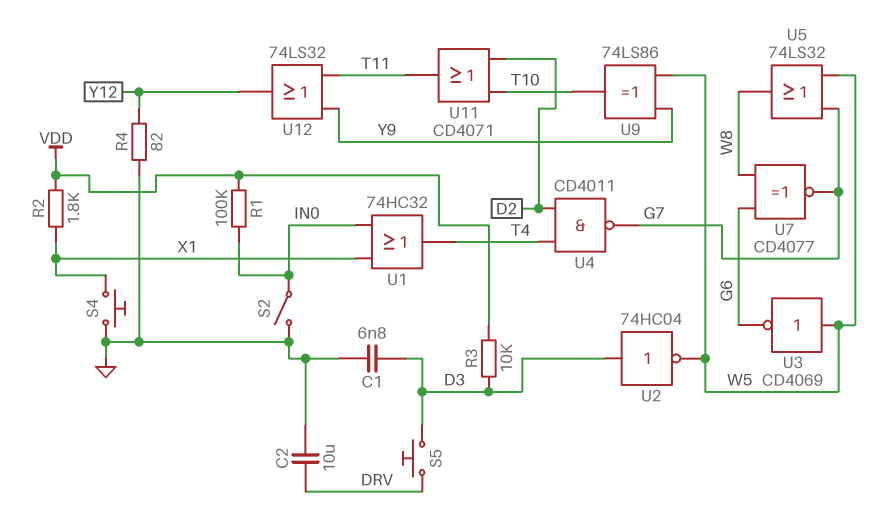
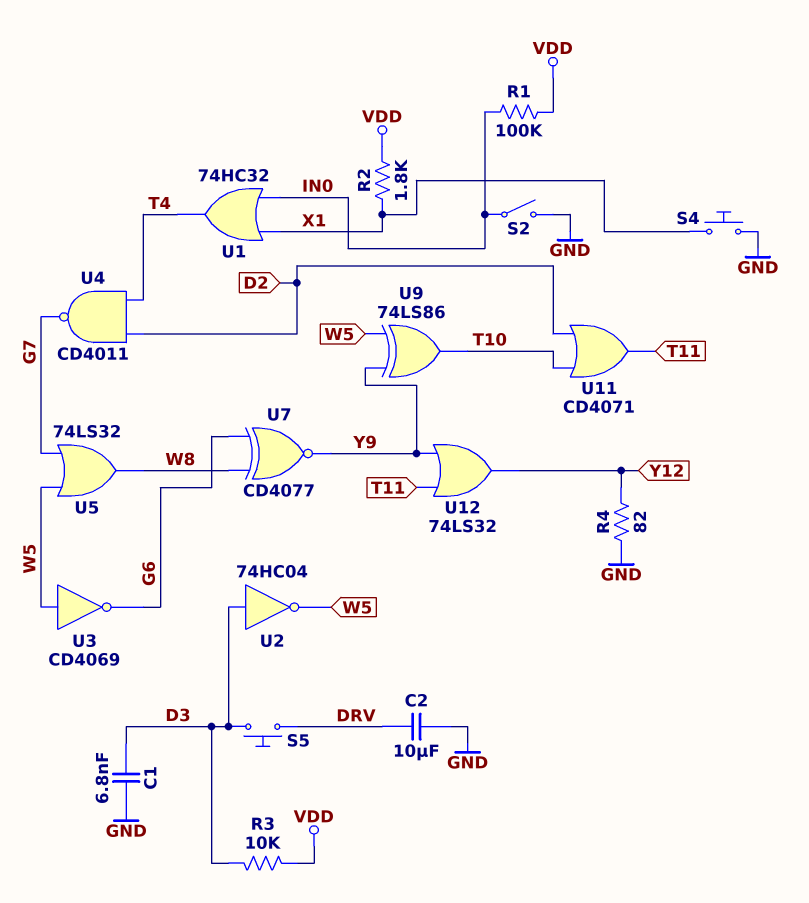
U7: XNOR CD4077 (in G6, in W8, out G7) -> XNOR CD4077 (in G6, in W8, out Y9)

